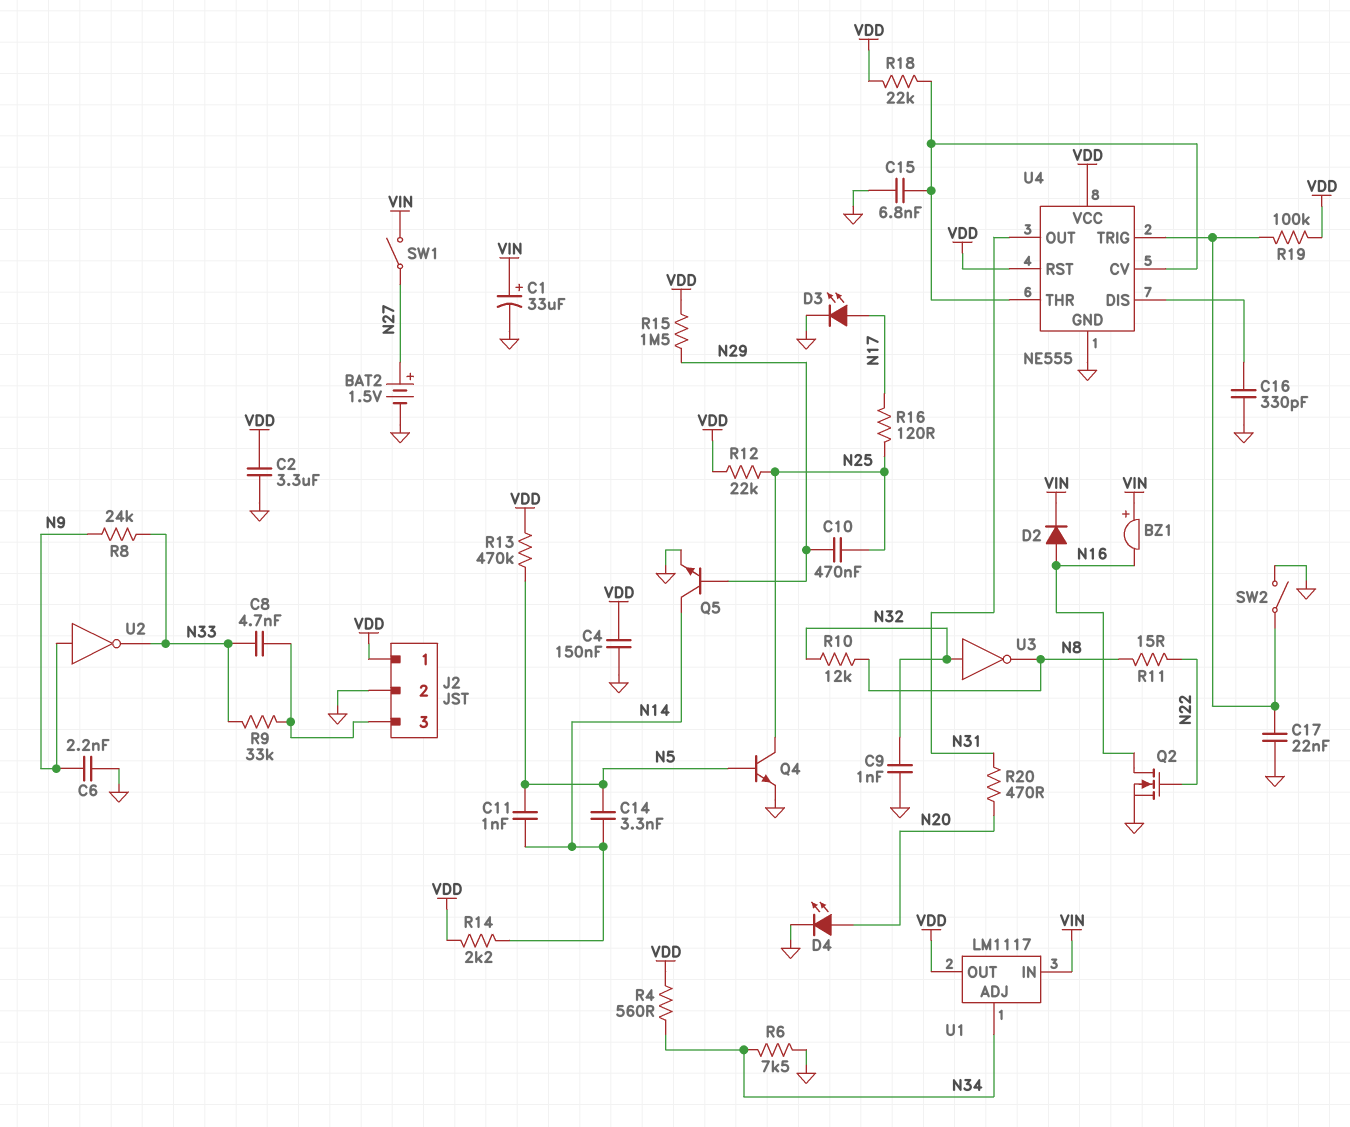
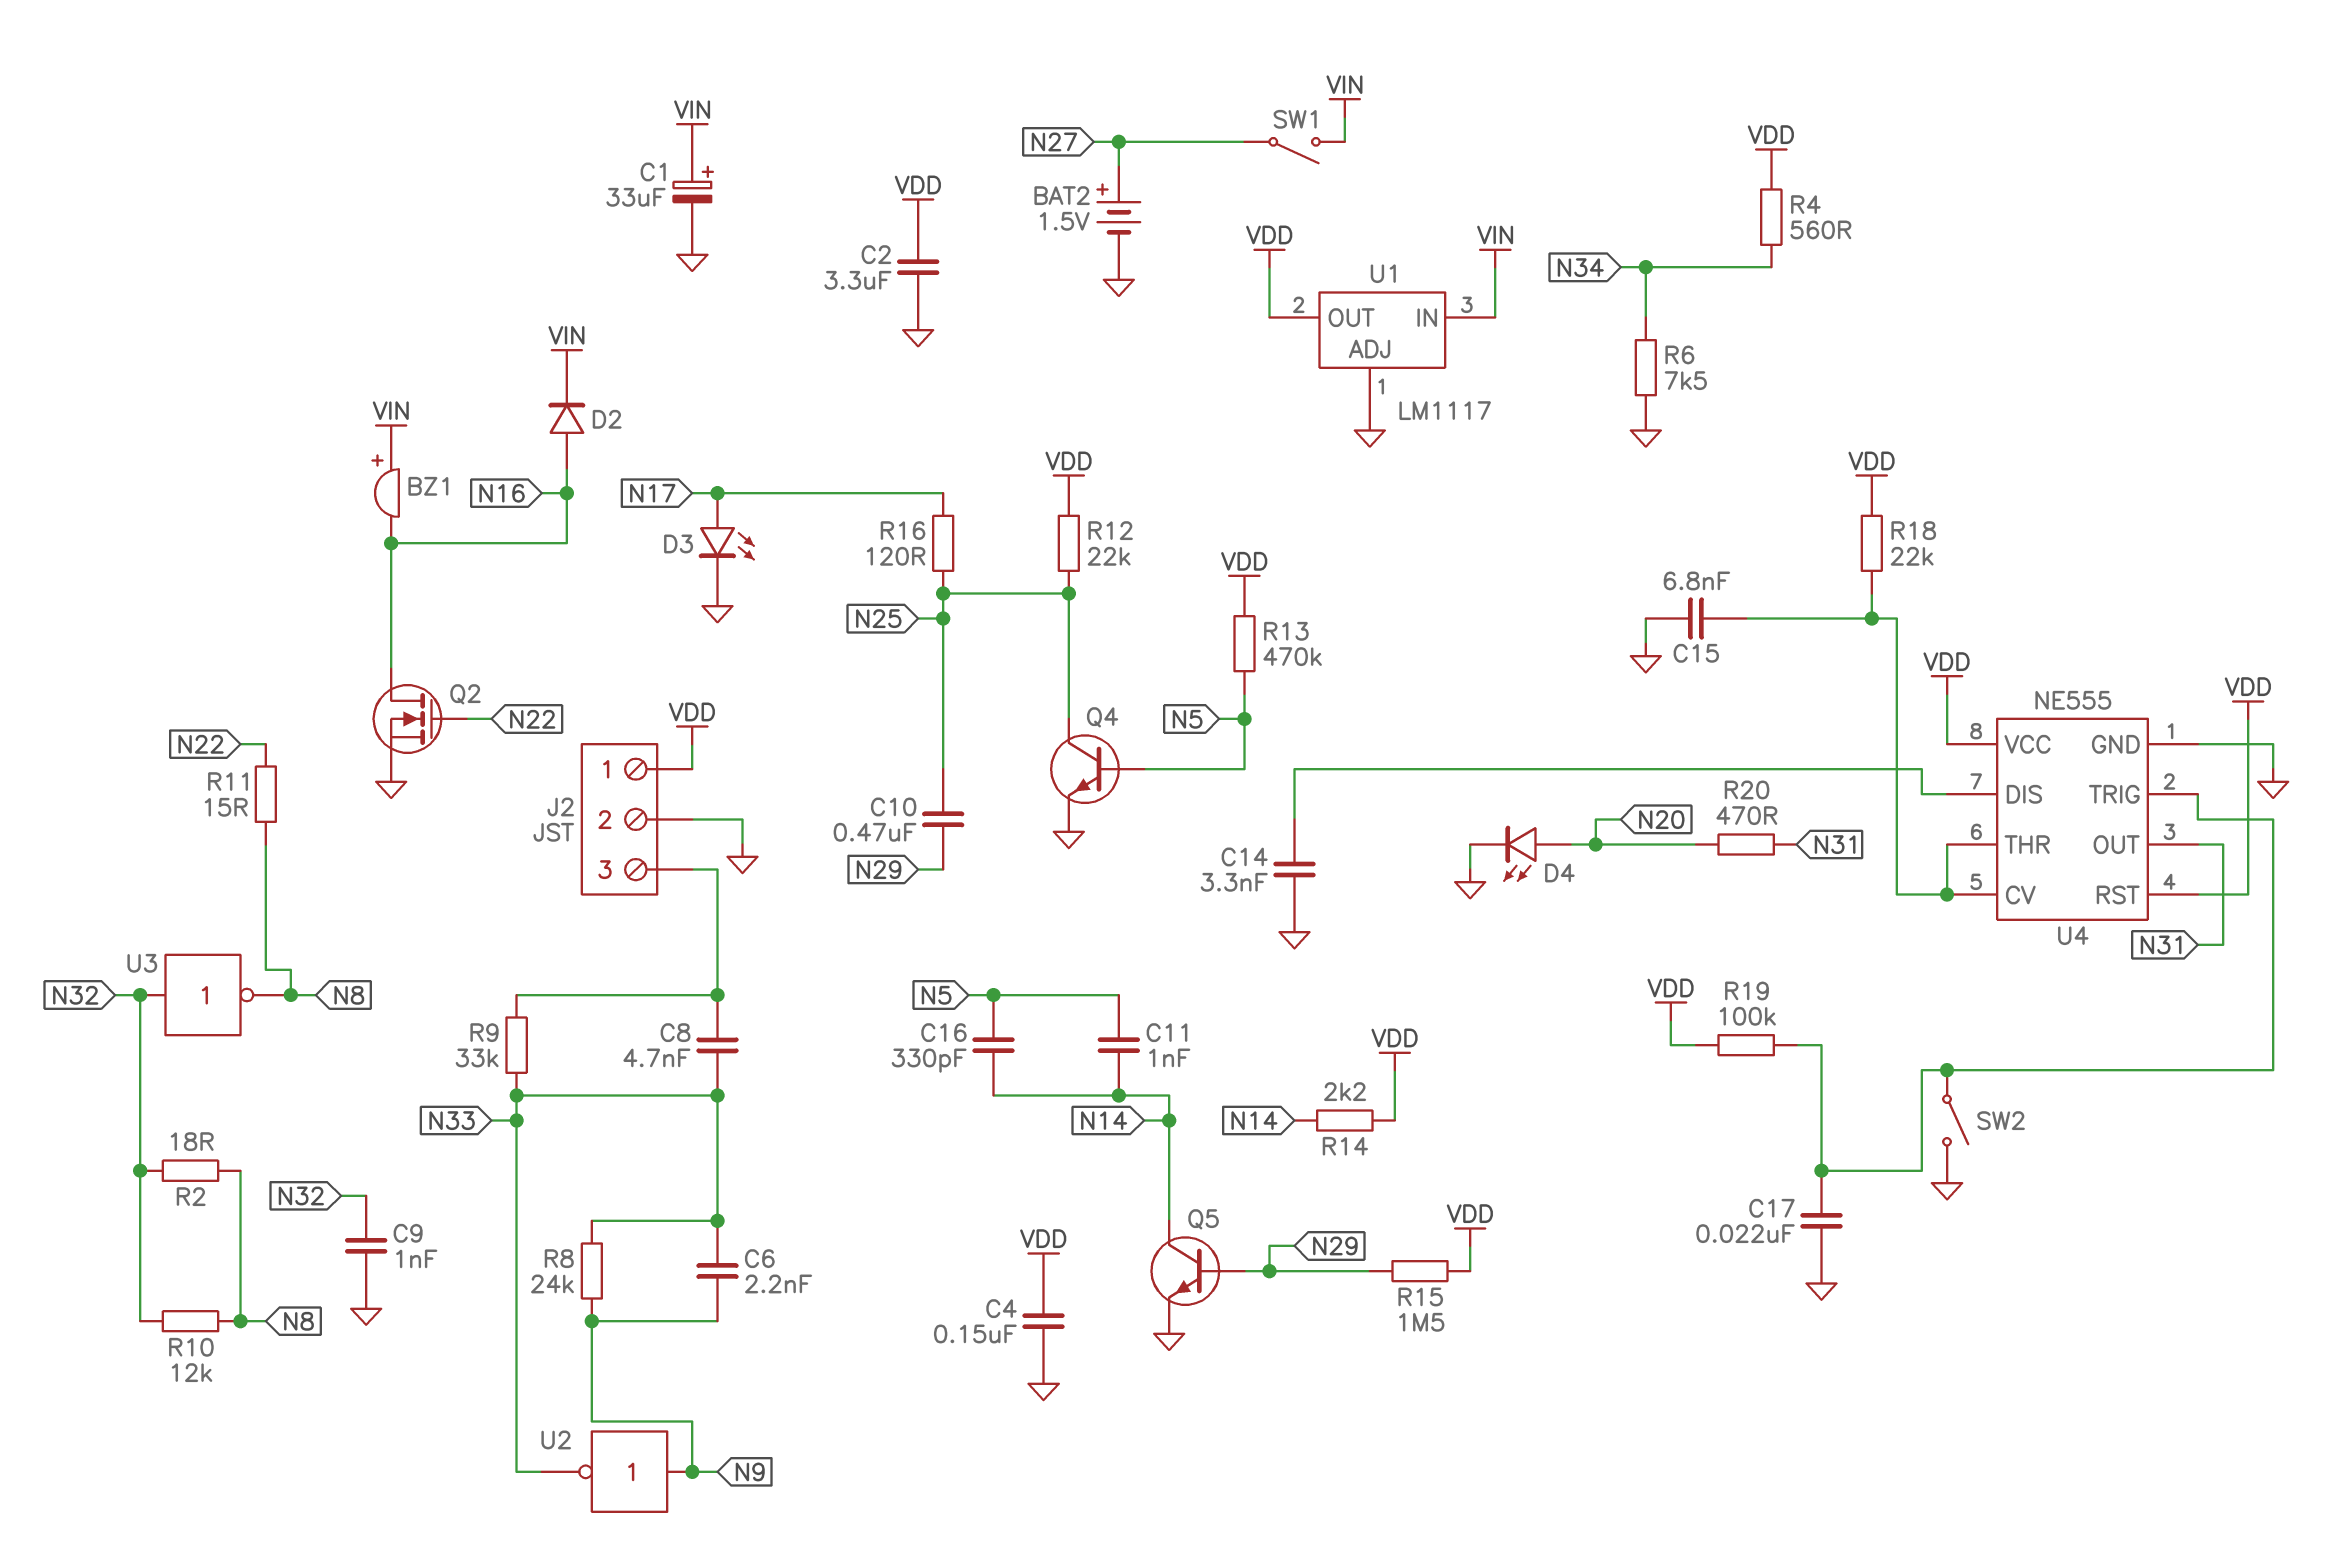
C6: 2.2nF (GND, N9) -> 2.2nF (N9, N33)
C14: 3.3nF (N5, N14) -> 3.3nF (GND, U4/DIS)
C16: 330pF (GND, U4/DIS) -> 330pF (N5, N14)
R2: none -> 18 (N8, N32)
U1 pin ADJ: N34 -> GND

